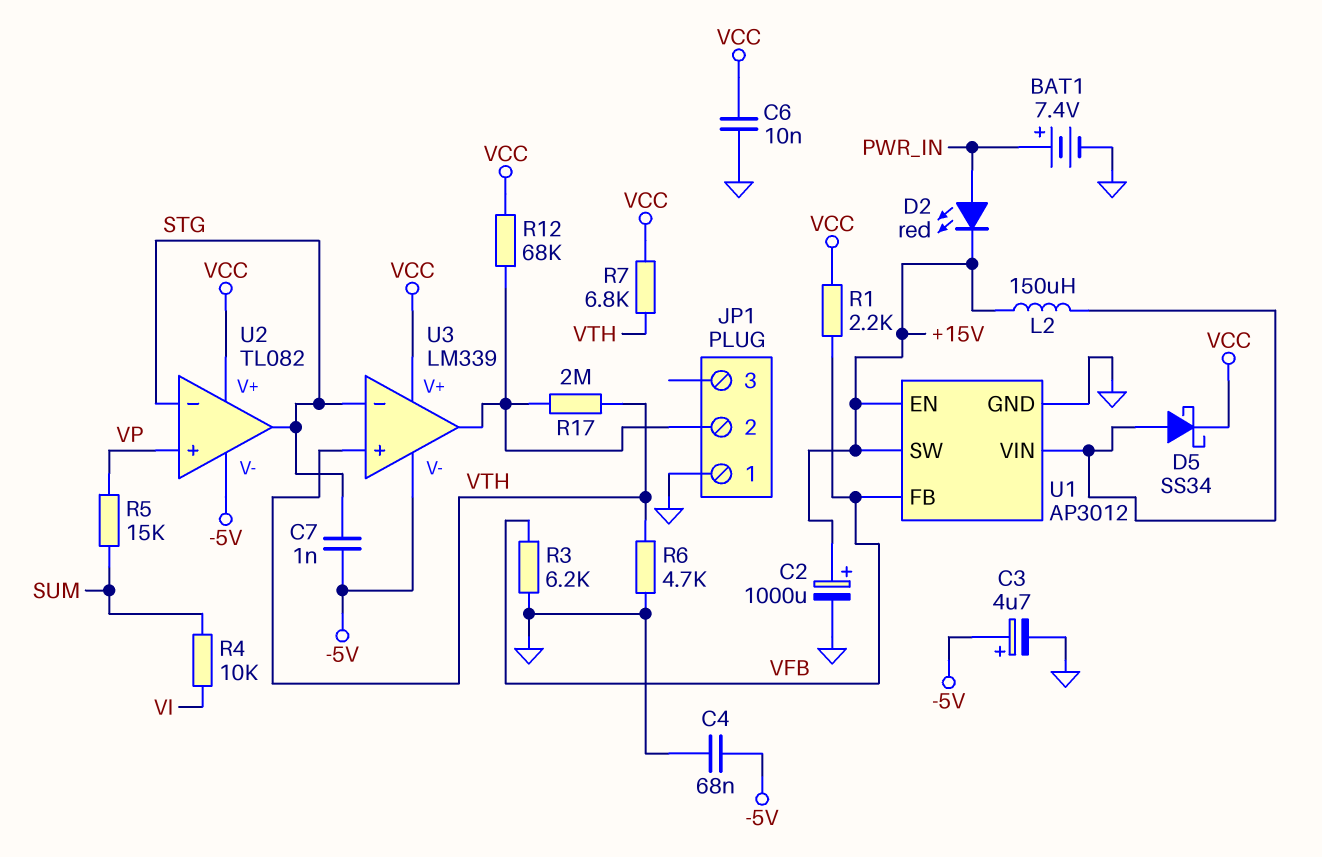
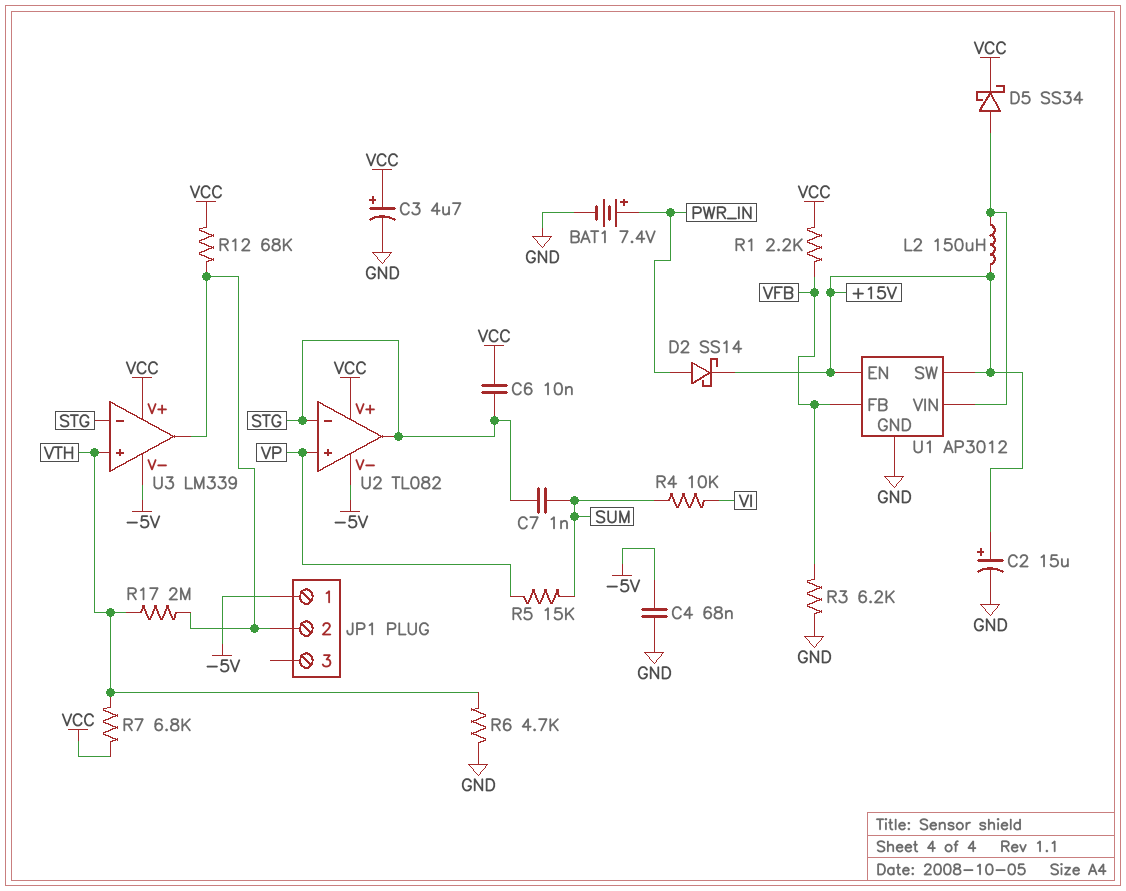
C2: 1000uF (plus +15V, minus GND) -> 15uF (plus +15V, minus GND)
C3: 4.7uF (plus -5V, minus GND) -> 4.7uF (plus VCC, minus GND)
C6: 10nF (GND, VCC) -> 10nF (STG, VCC)
C7: 1nF (-5V, STG) -> 1nF (STG, SUM)
D2: LED red (A PWR_IN, K +15V) -> schottky SS14 (A PWR_IN, K +15V)
JP1 pin 1: GND -> -5V

